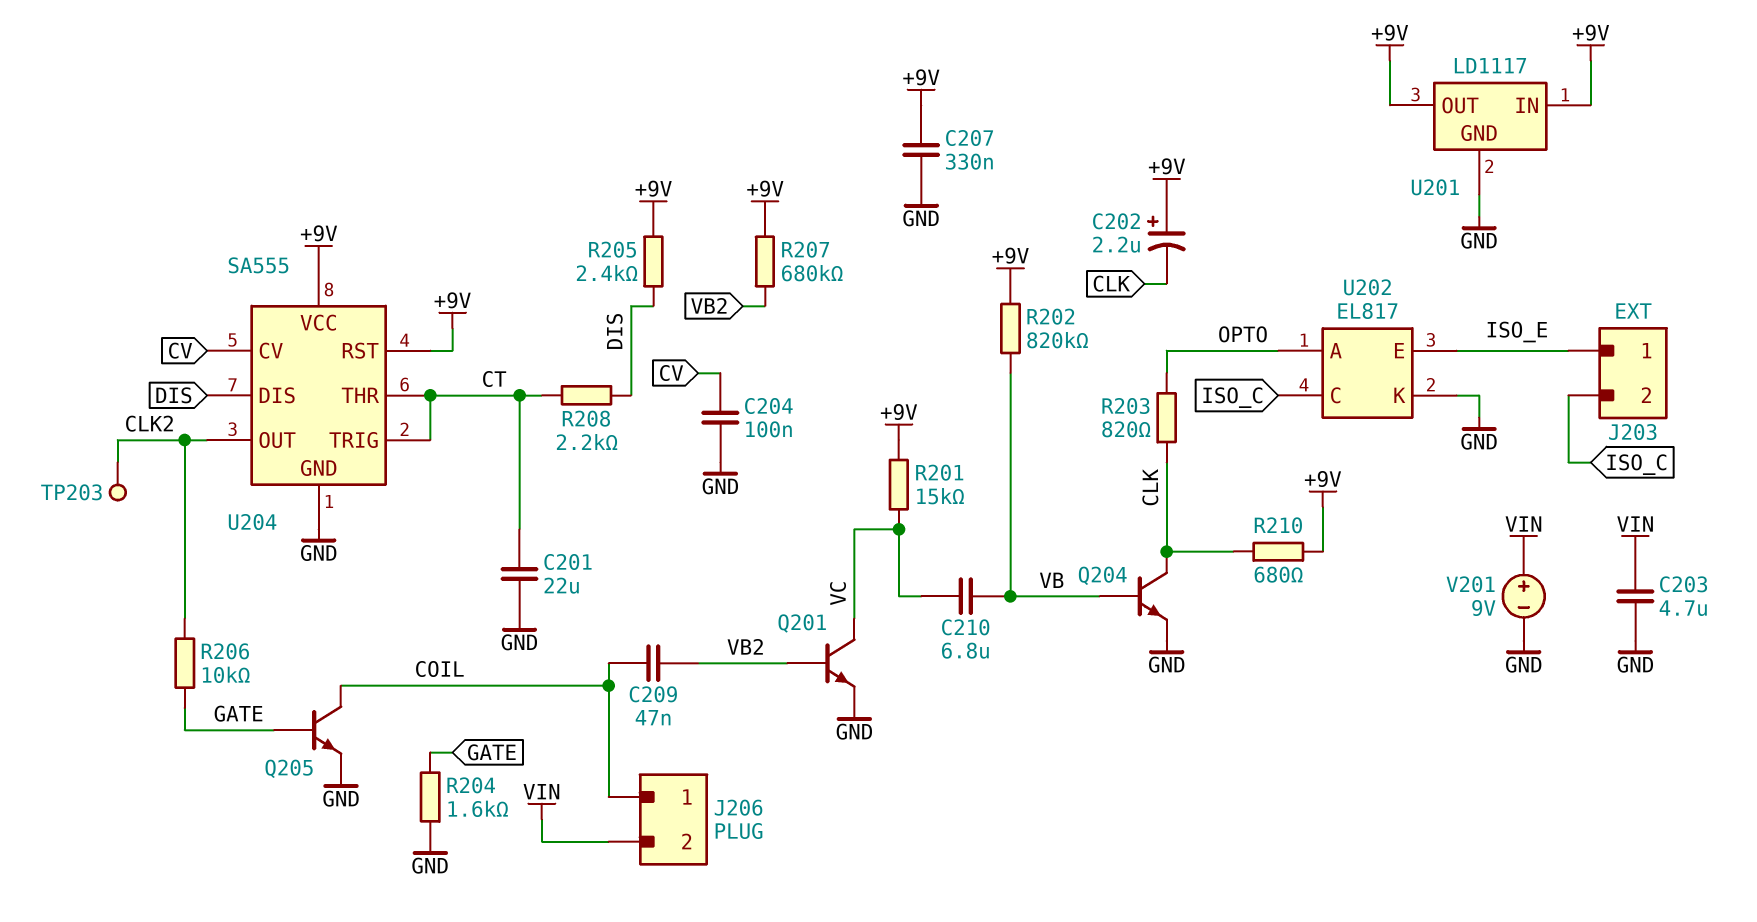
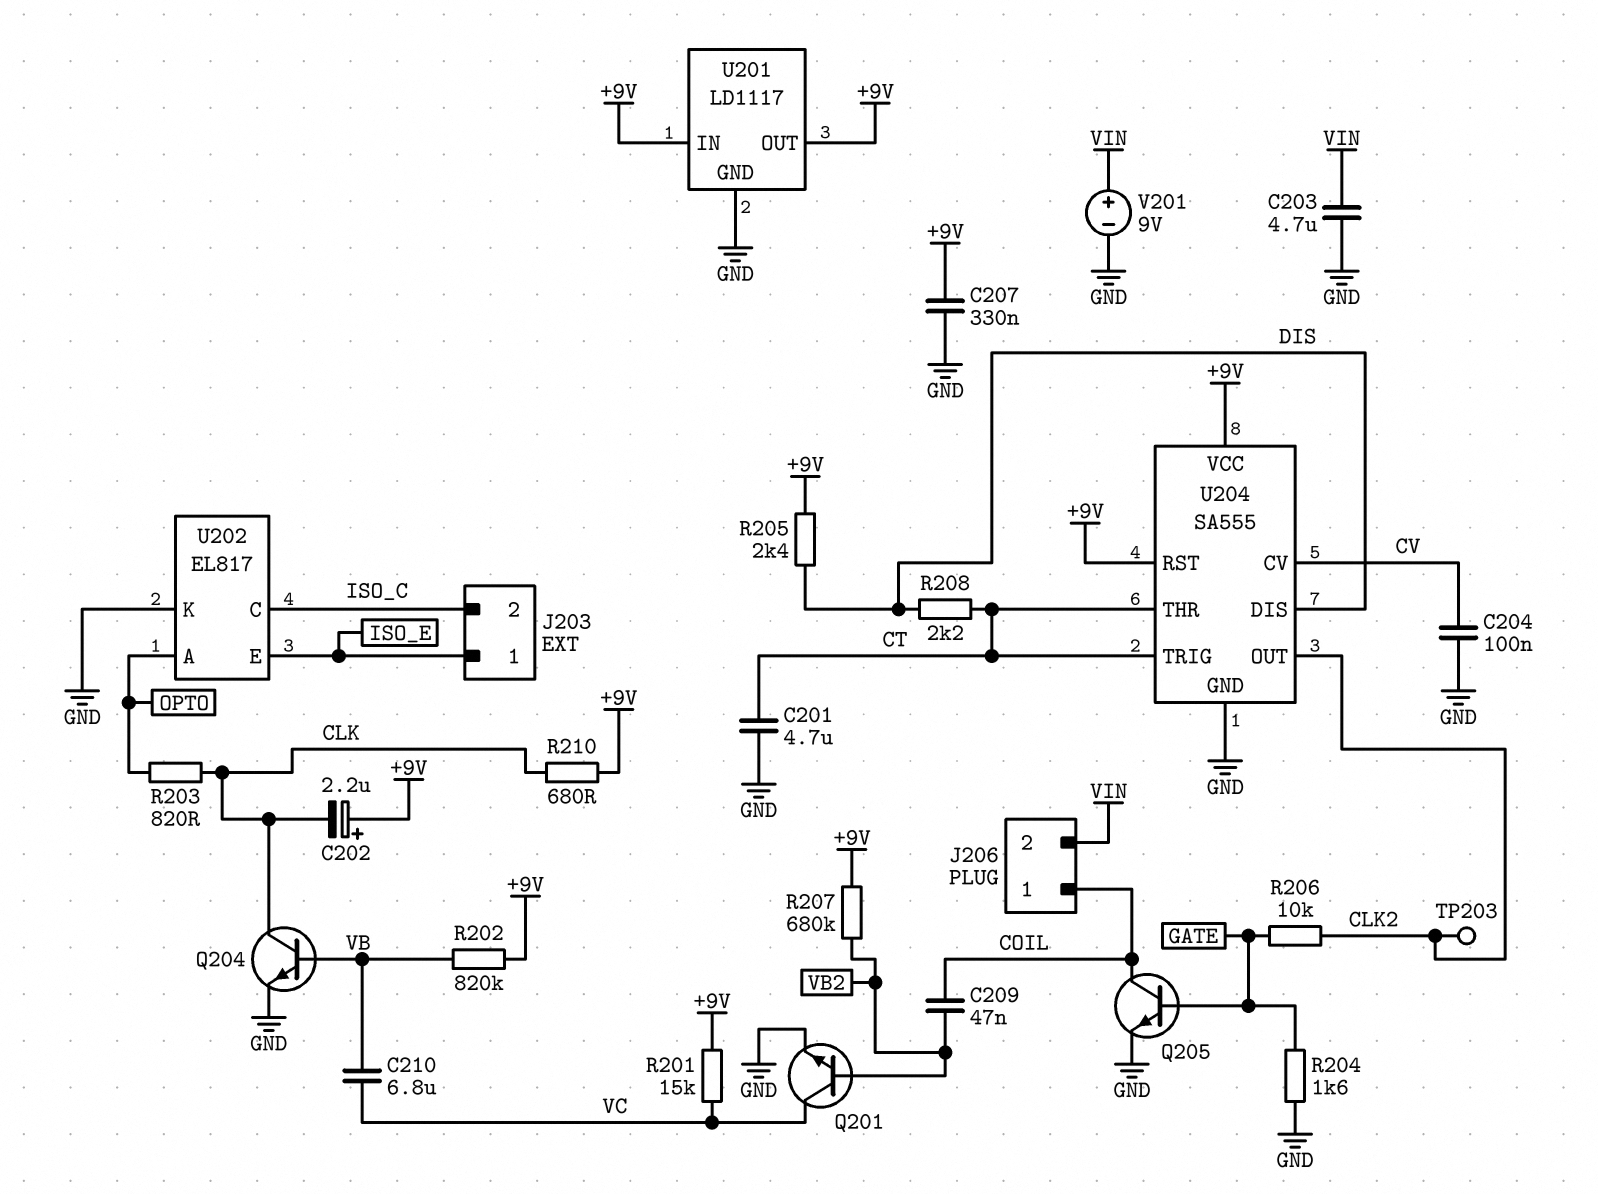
C201: 22uF (CT, GND) -> 4.7uF (CT, GND)

